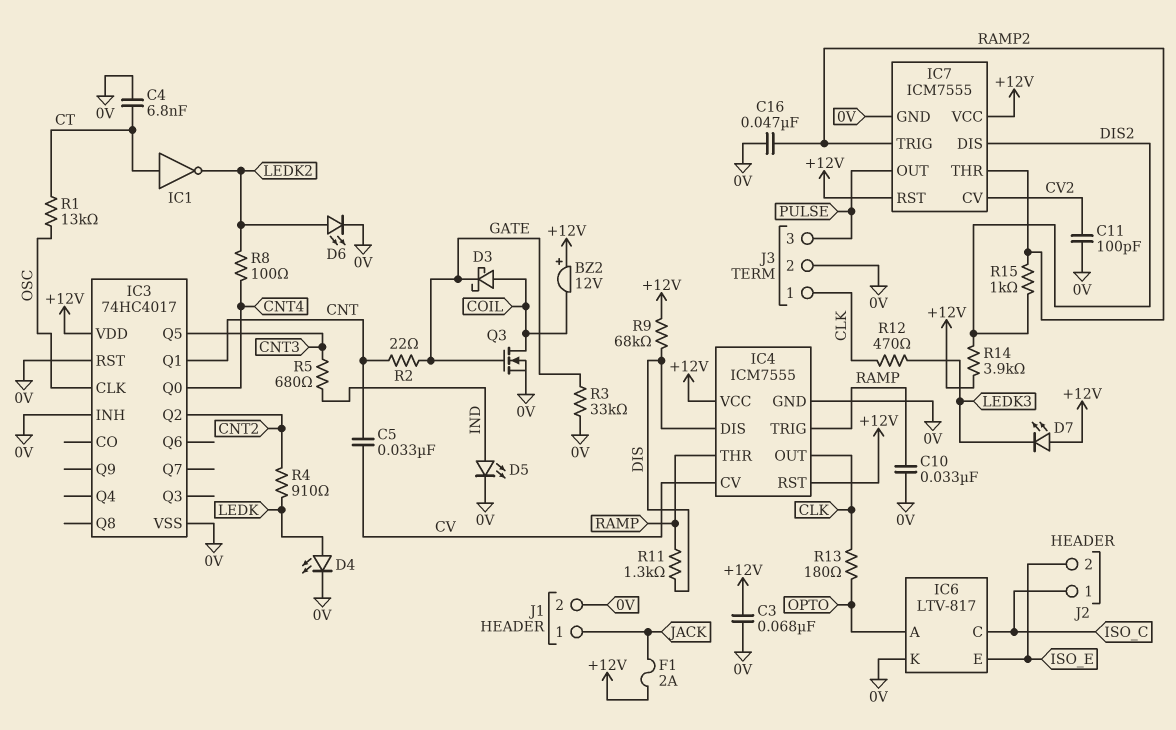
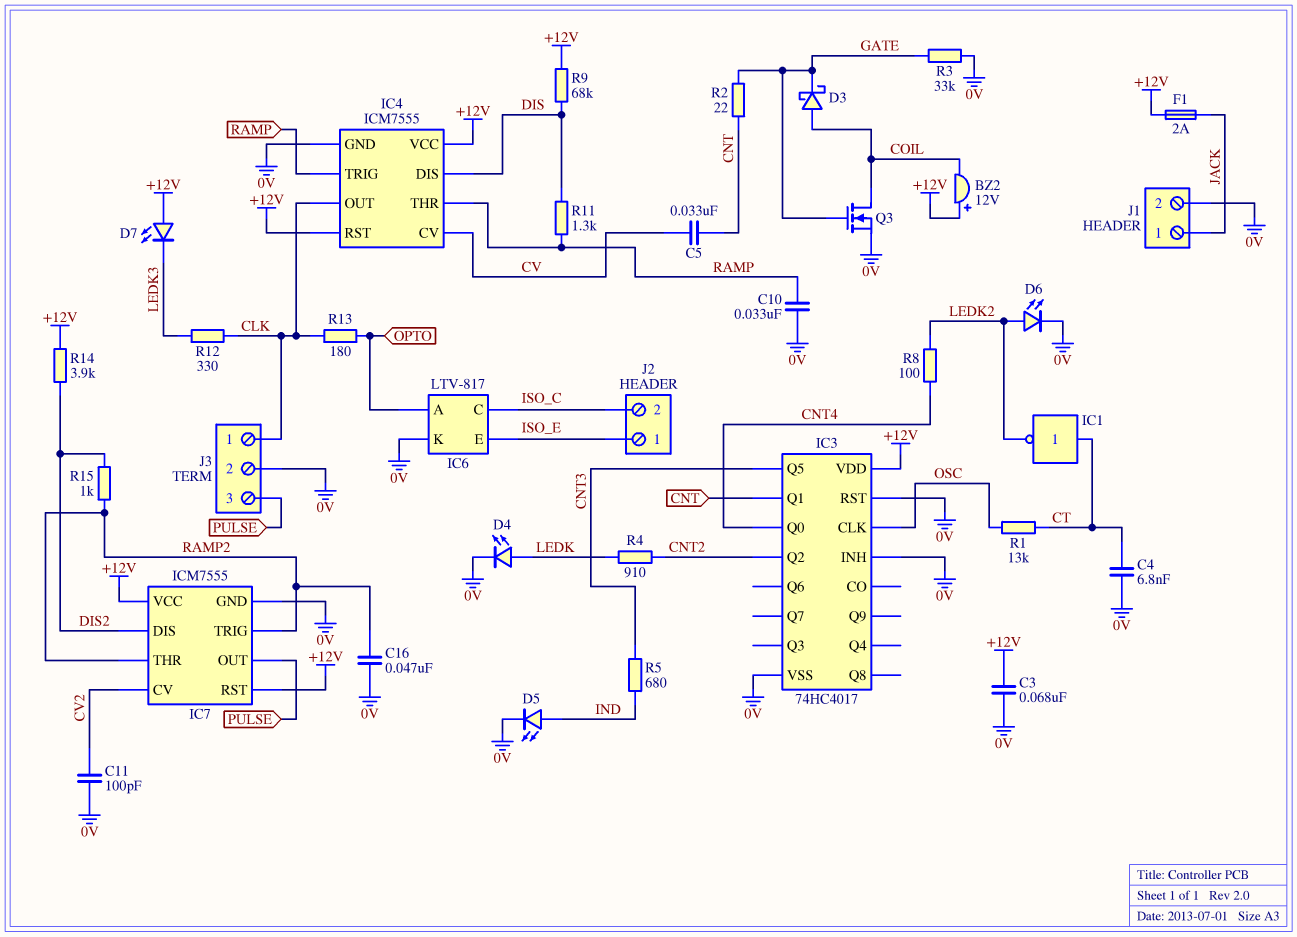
J2 pin 1: ISO_C -> ISO_E
J2 pin 2: ISO_E -> ISO_C
R12: 470 (CLK, LEDK3) -> 330 (CLK, LEDK3)

